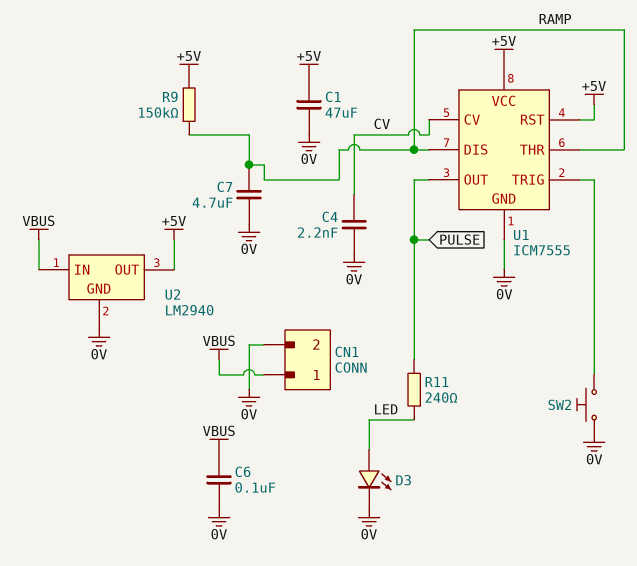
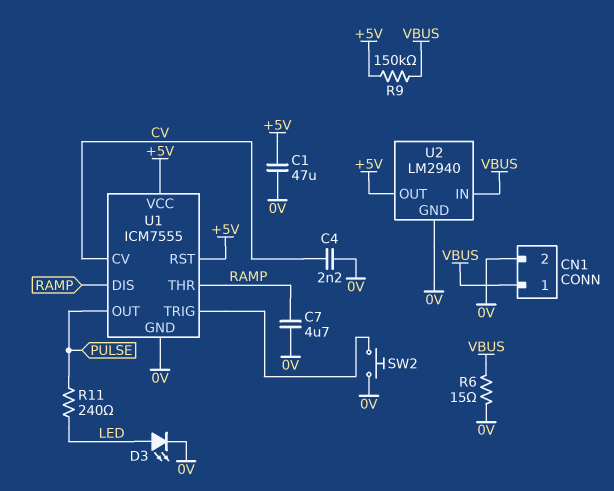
C6: 100nF (0V, VBUS) -> none
R6: none -> 15 (0V, VBUS)
R9: 150k (+5V, RAMP) -> 150k (+5V, VBUS)

